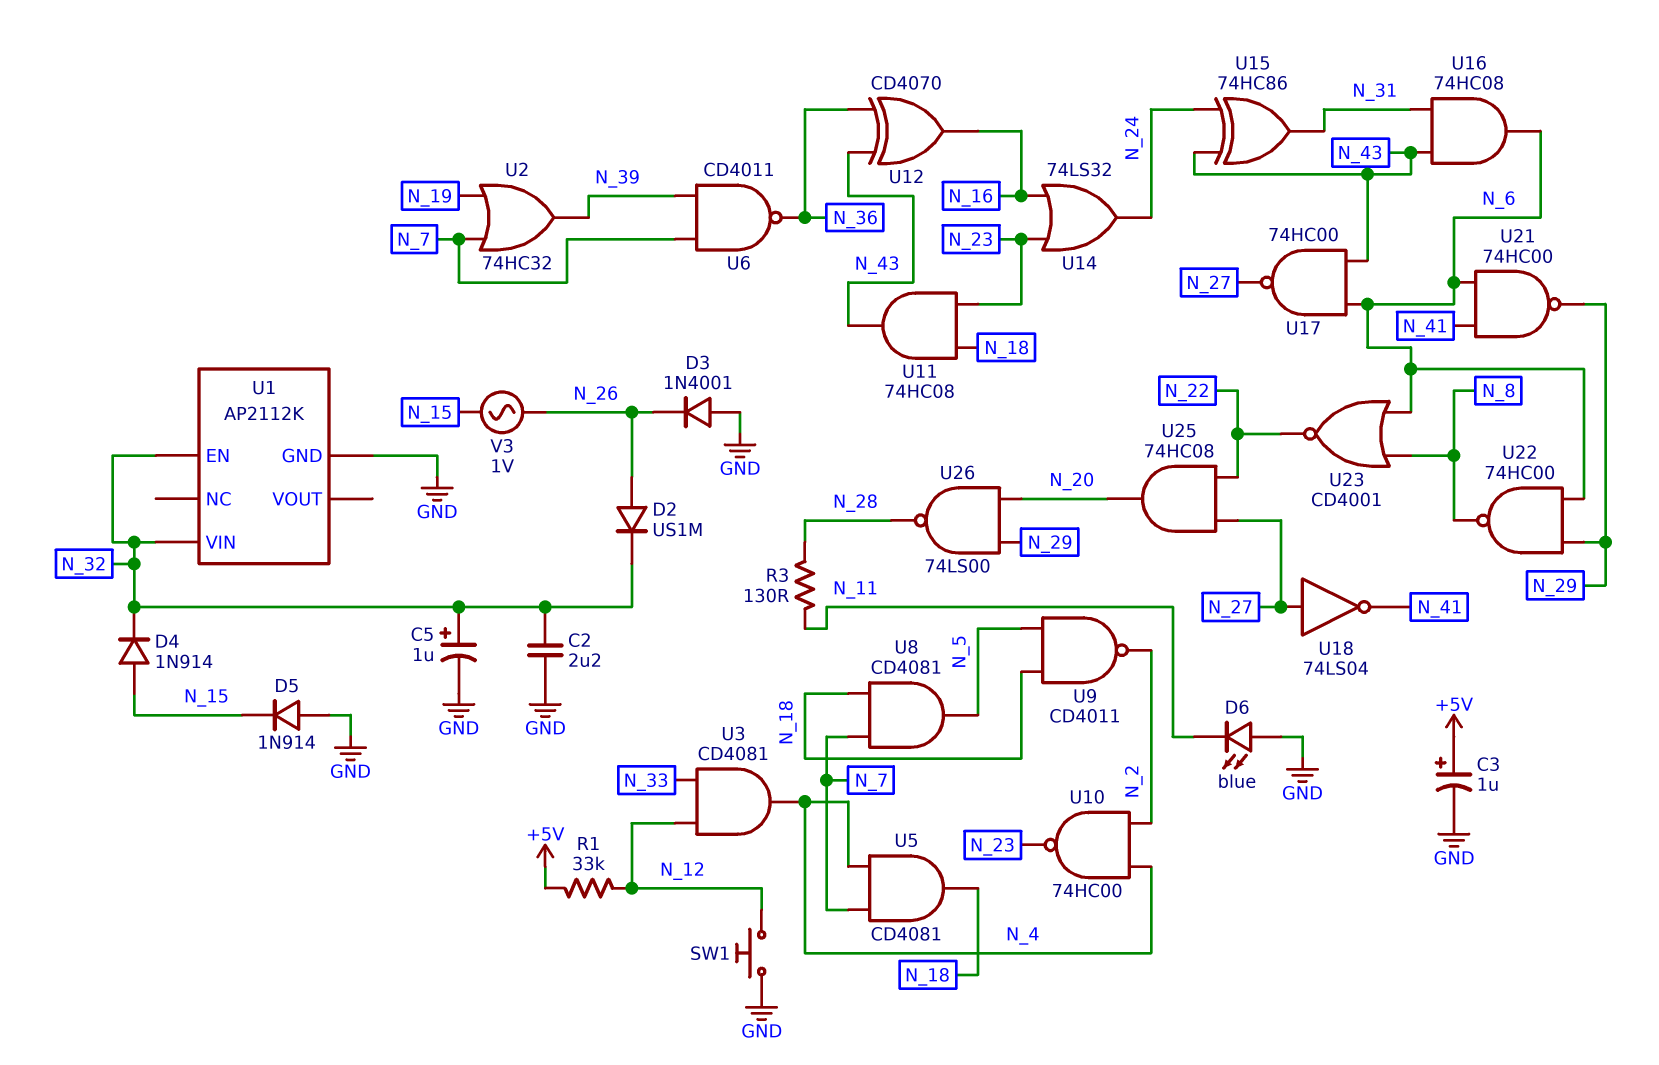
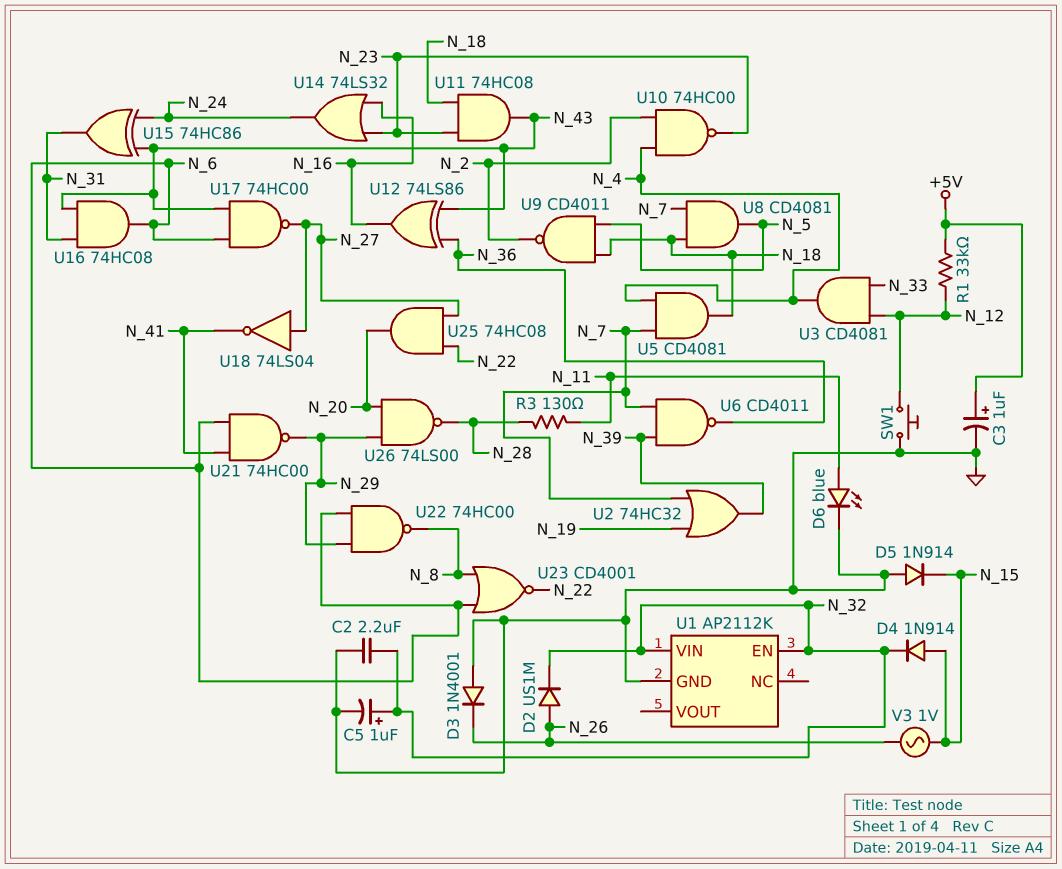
D6: LED blue (A GND, K N_11) -> LED blue (A N_11, K GND)
U12: XOR CD4070 (in N_36, in N_43, out N_16) -> XOR 74LS86 (in N_36, in N_43, out N_16)

